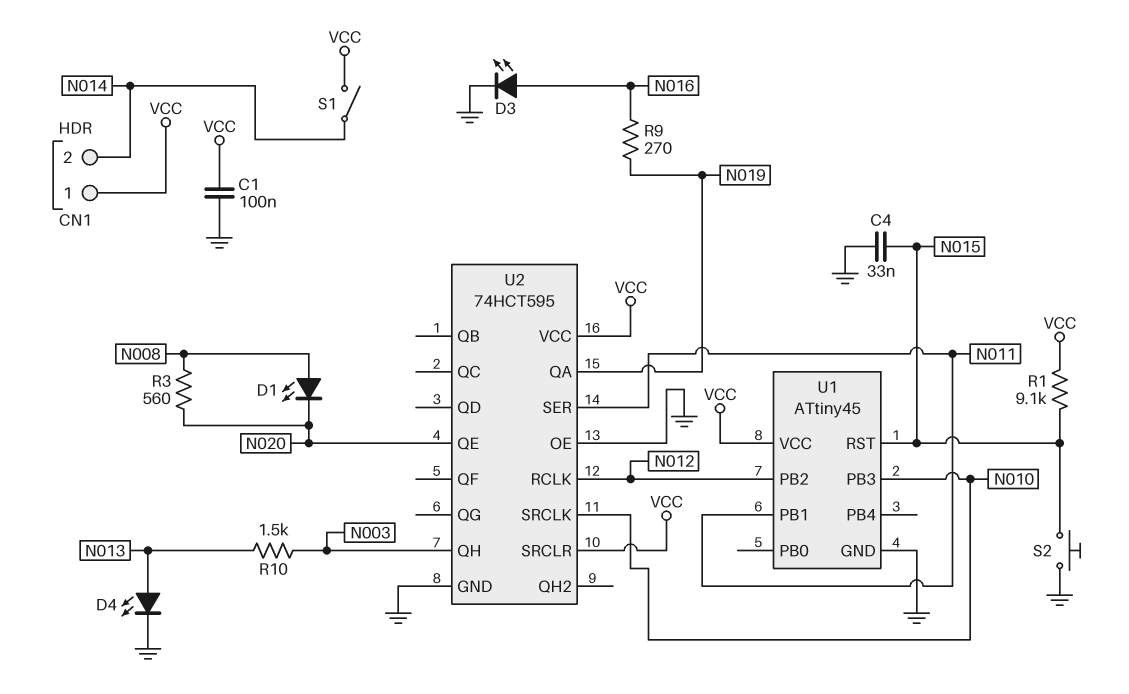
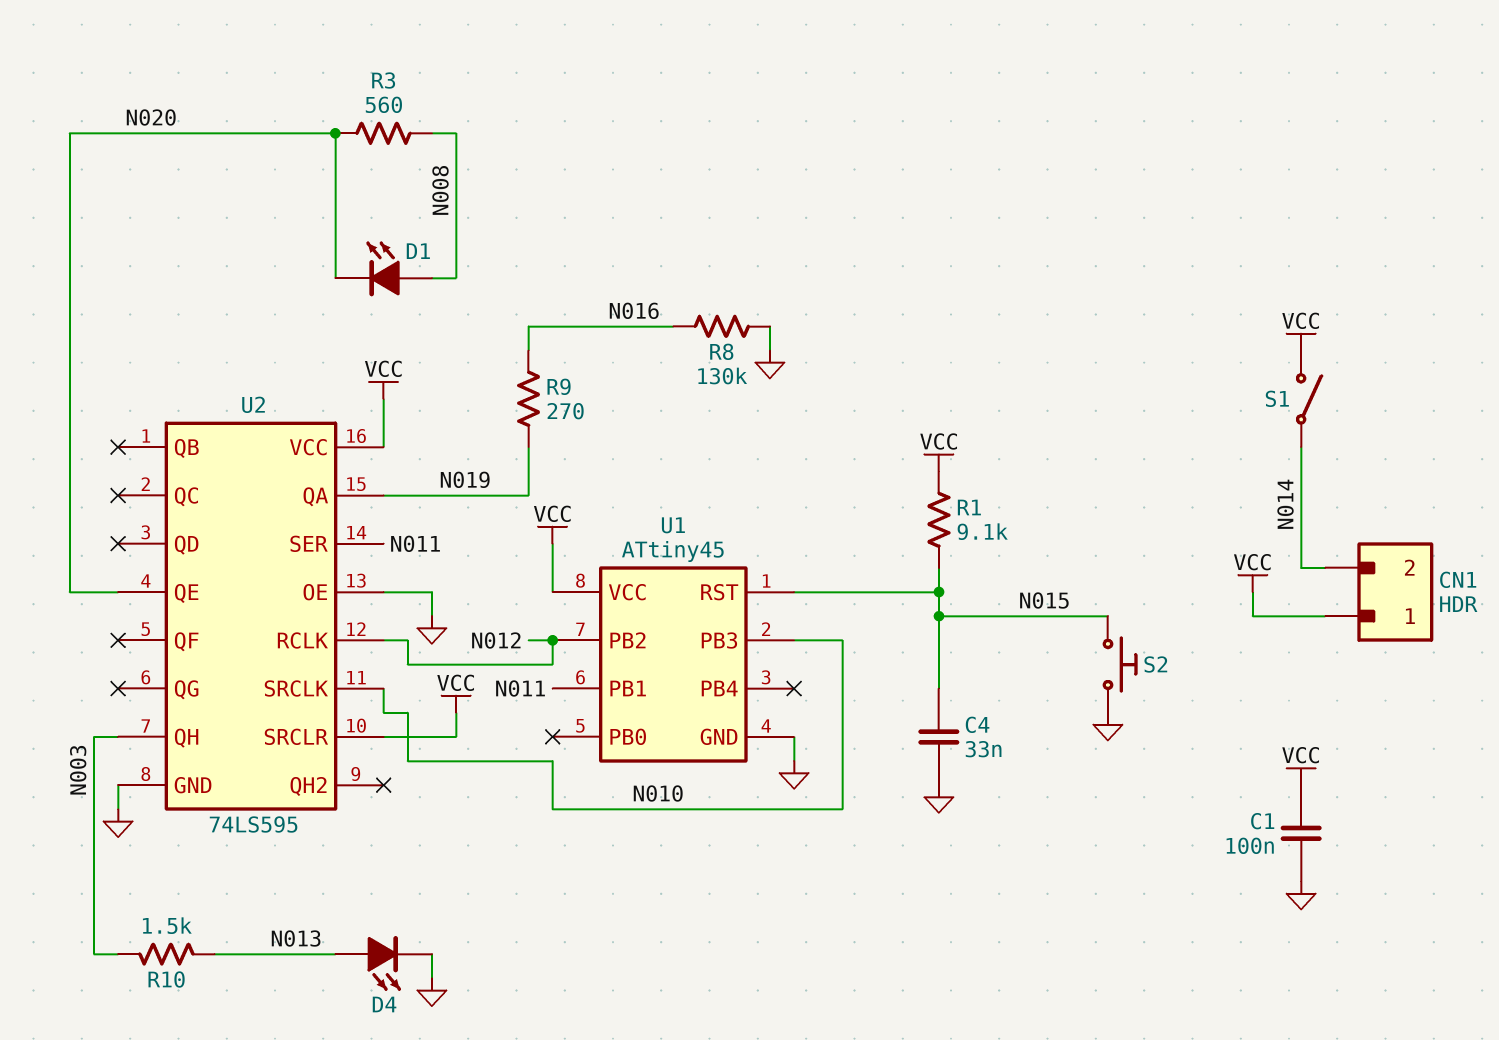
D3: LED (A N016, K GND) -> none
R8: none -> 130k (GND, N016)
U2: 74HCT595 -> 74LS595

